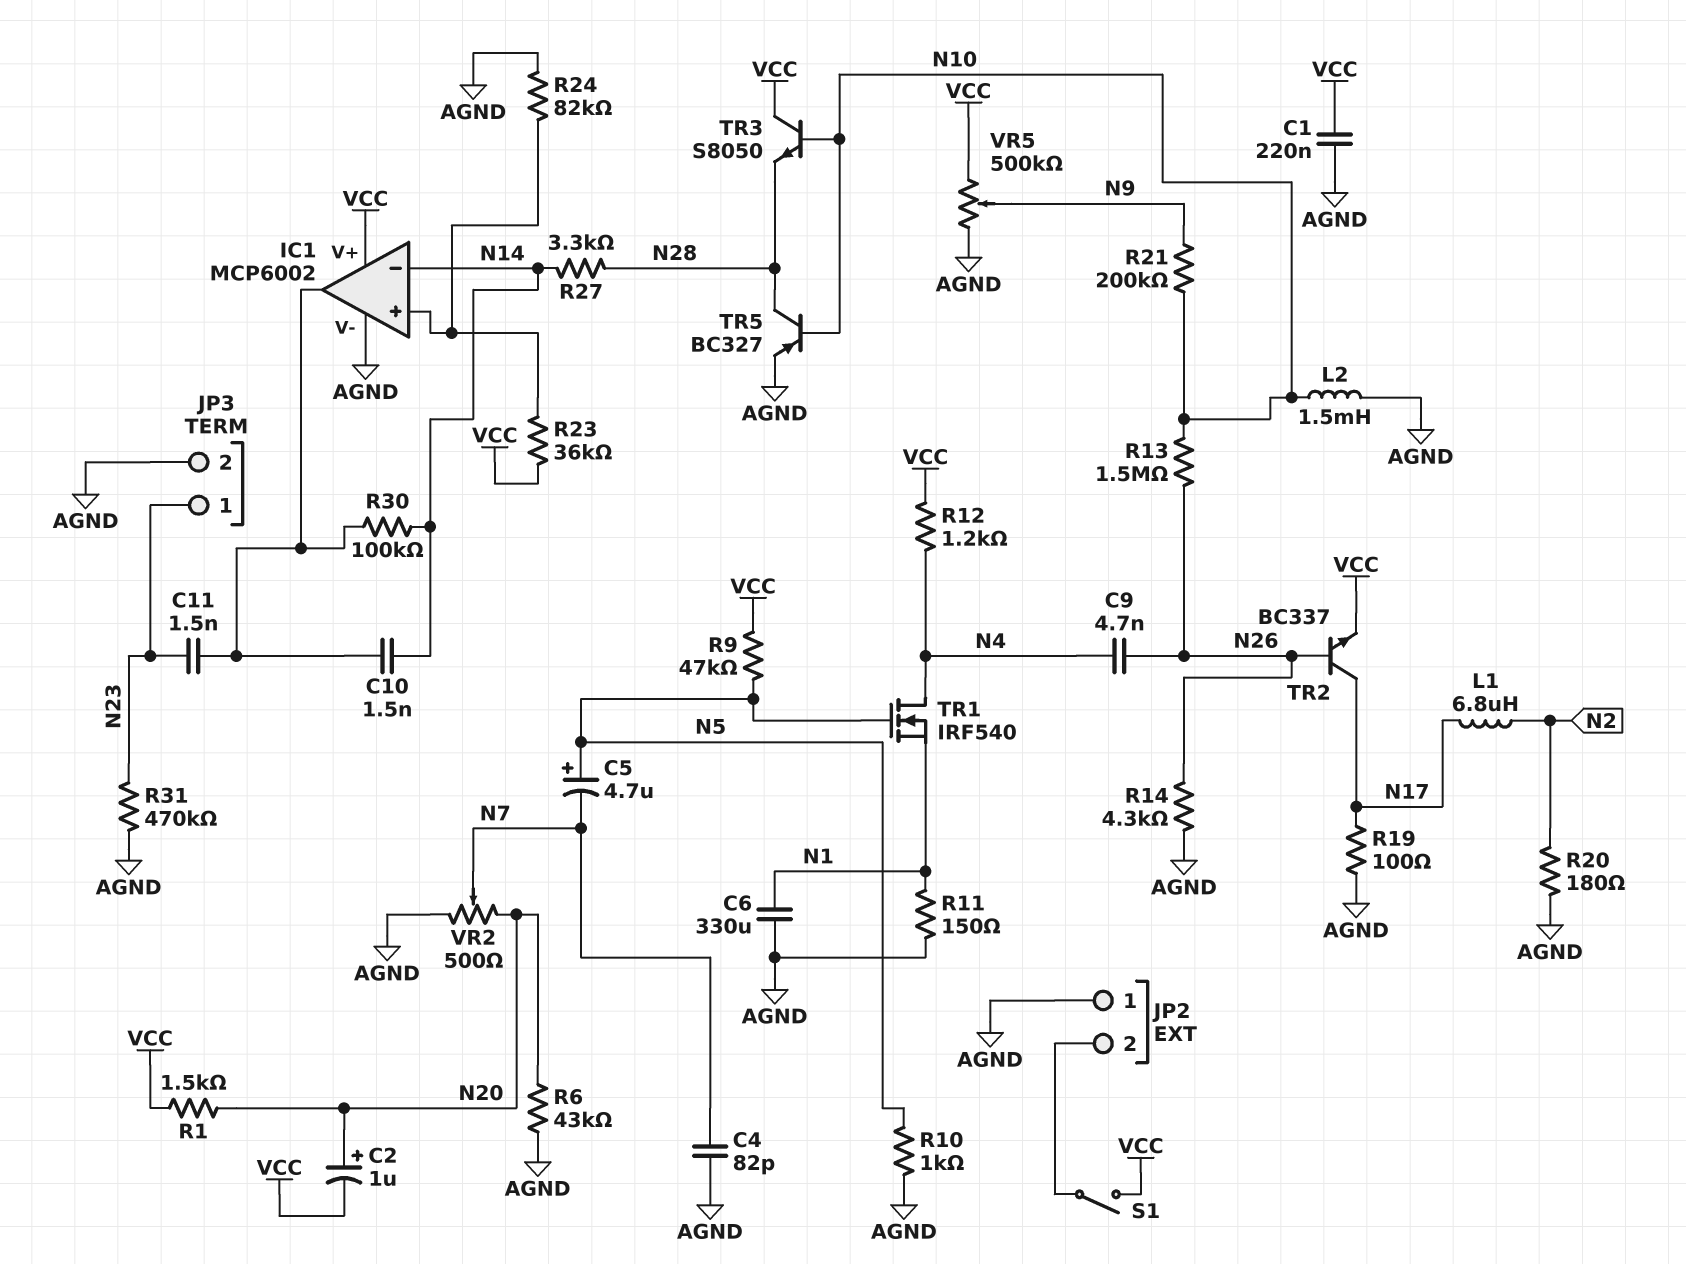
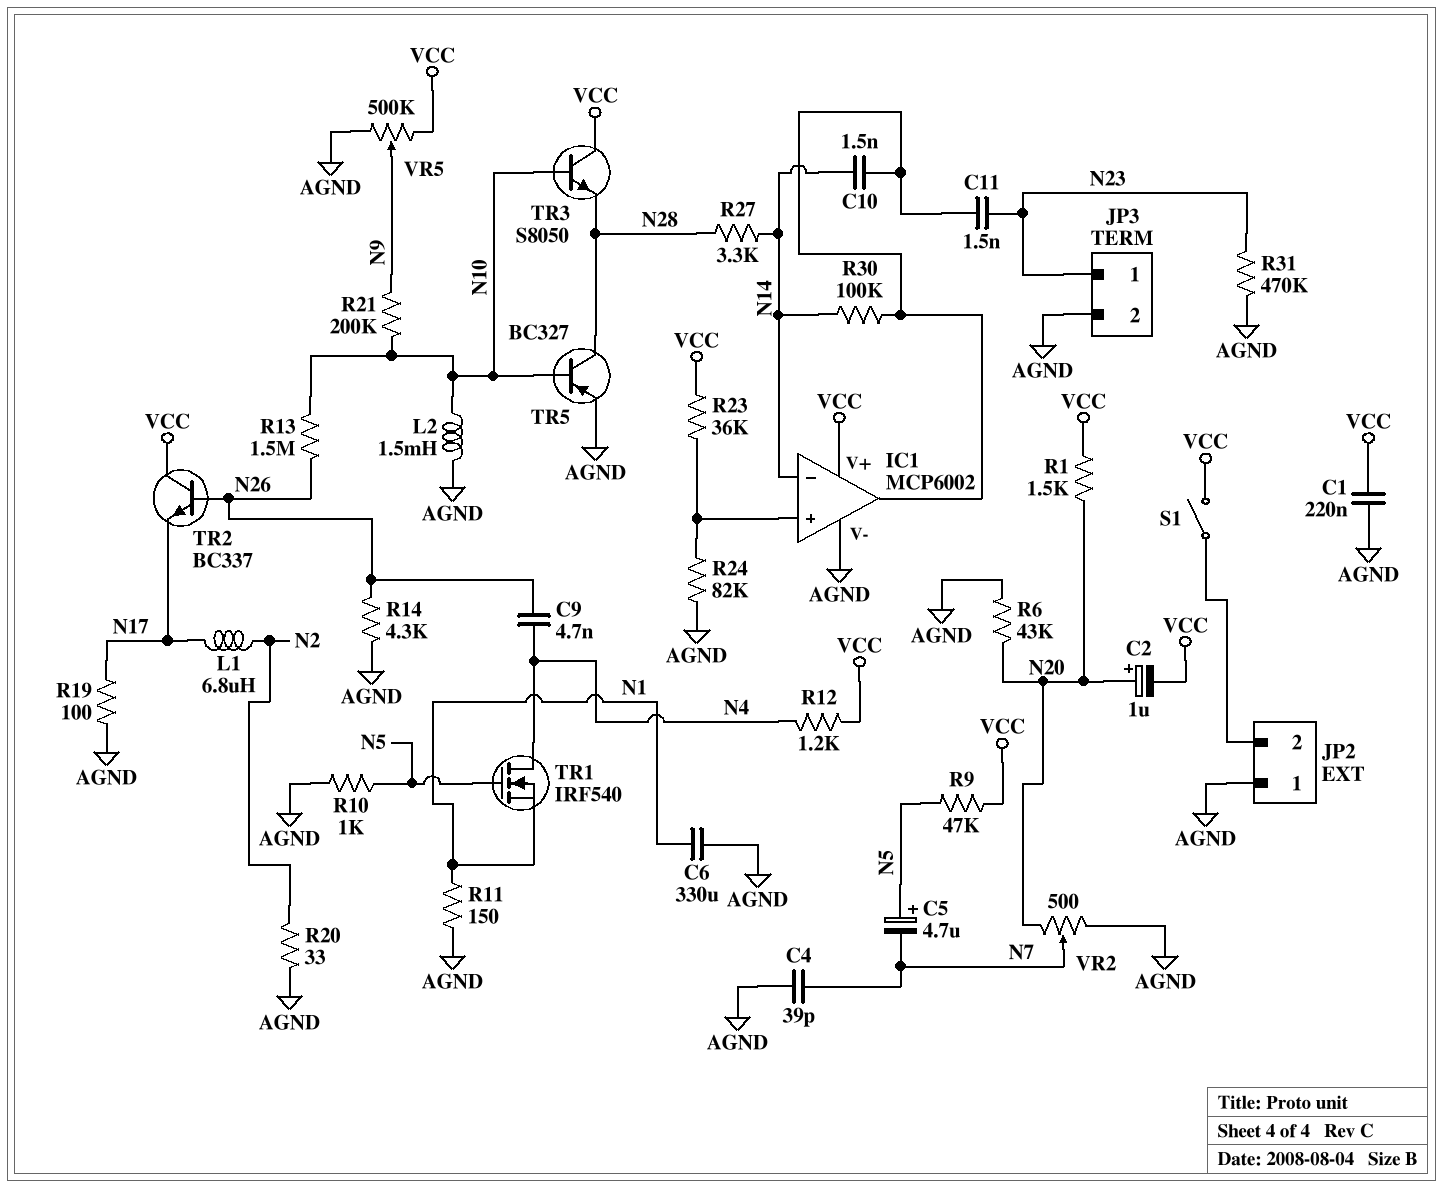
C4: 82pF (AGND, N7) -> 39pF (AGND, N7)
R20: 180 (AGND, N2) -> 33 (AGND, N2)
TR2: NPN BC337 (B N26, C N17, E VCC) -> NPN BC337 (B N26, C VCC, E N17)

